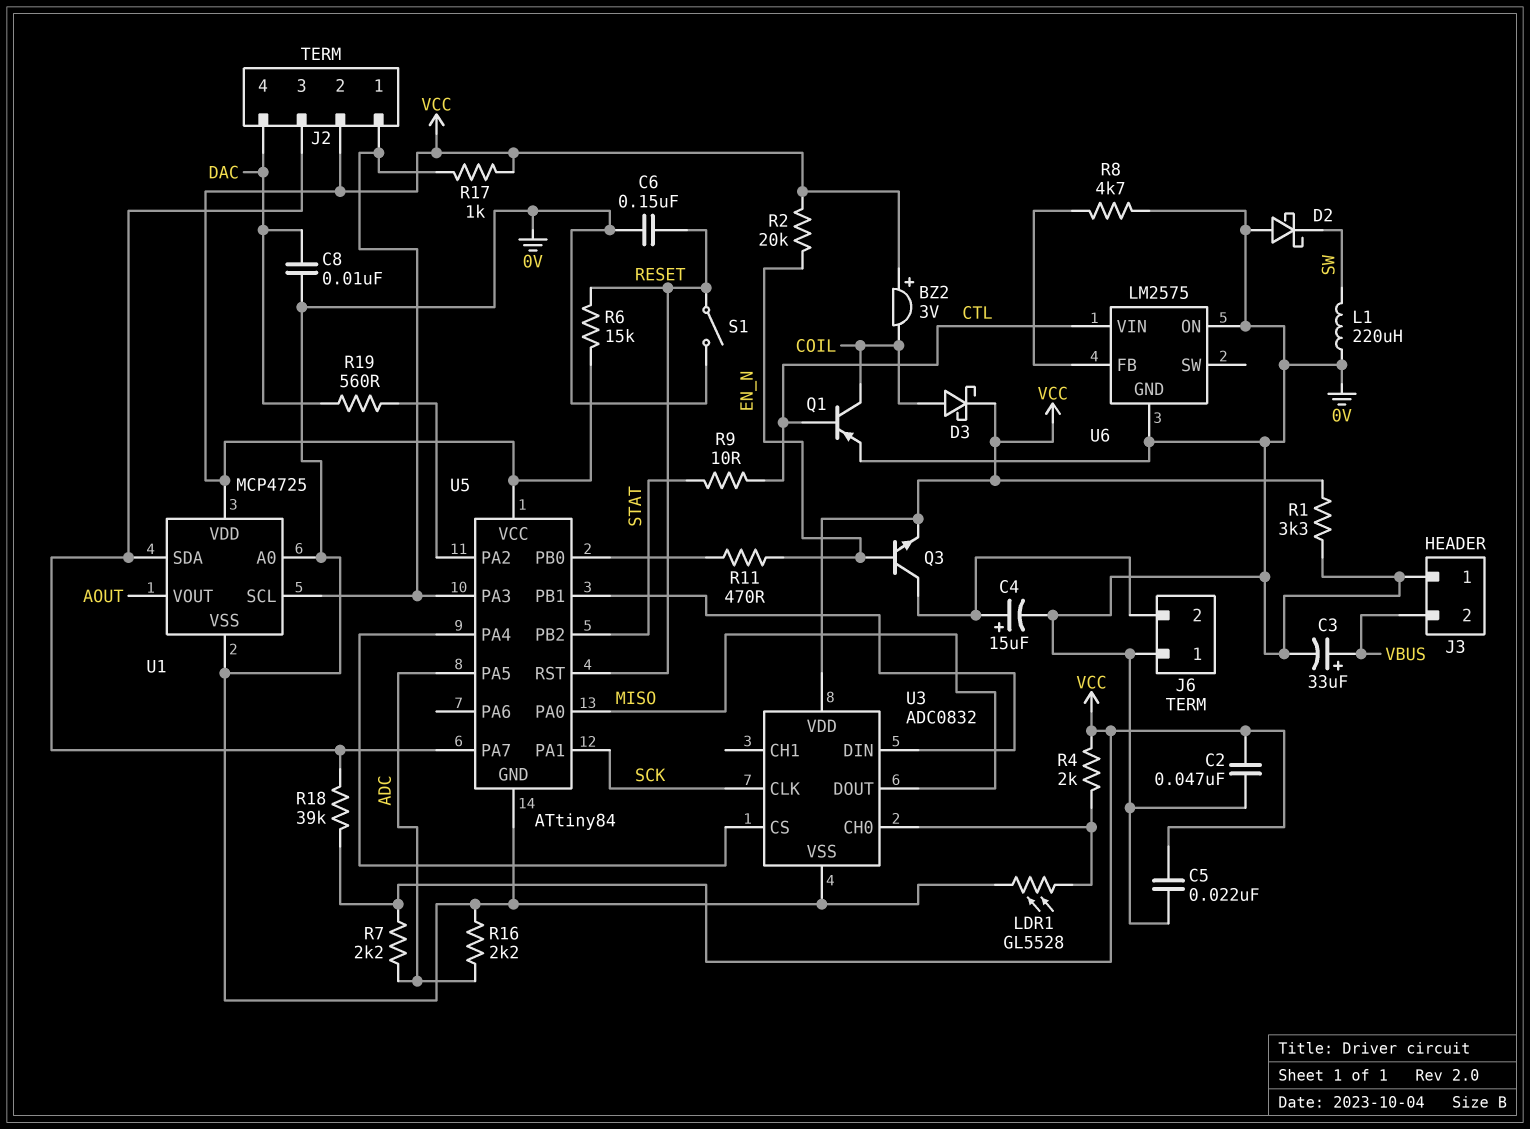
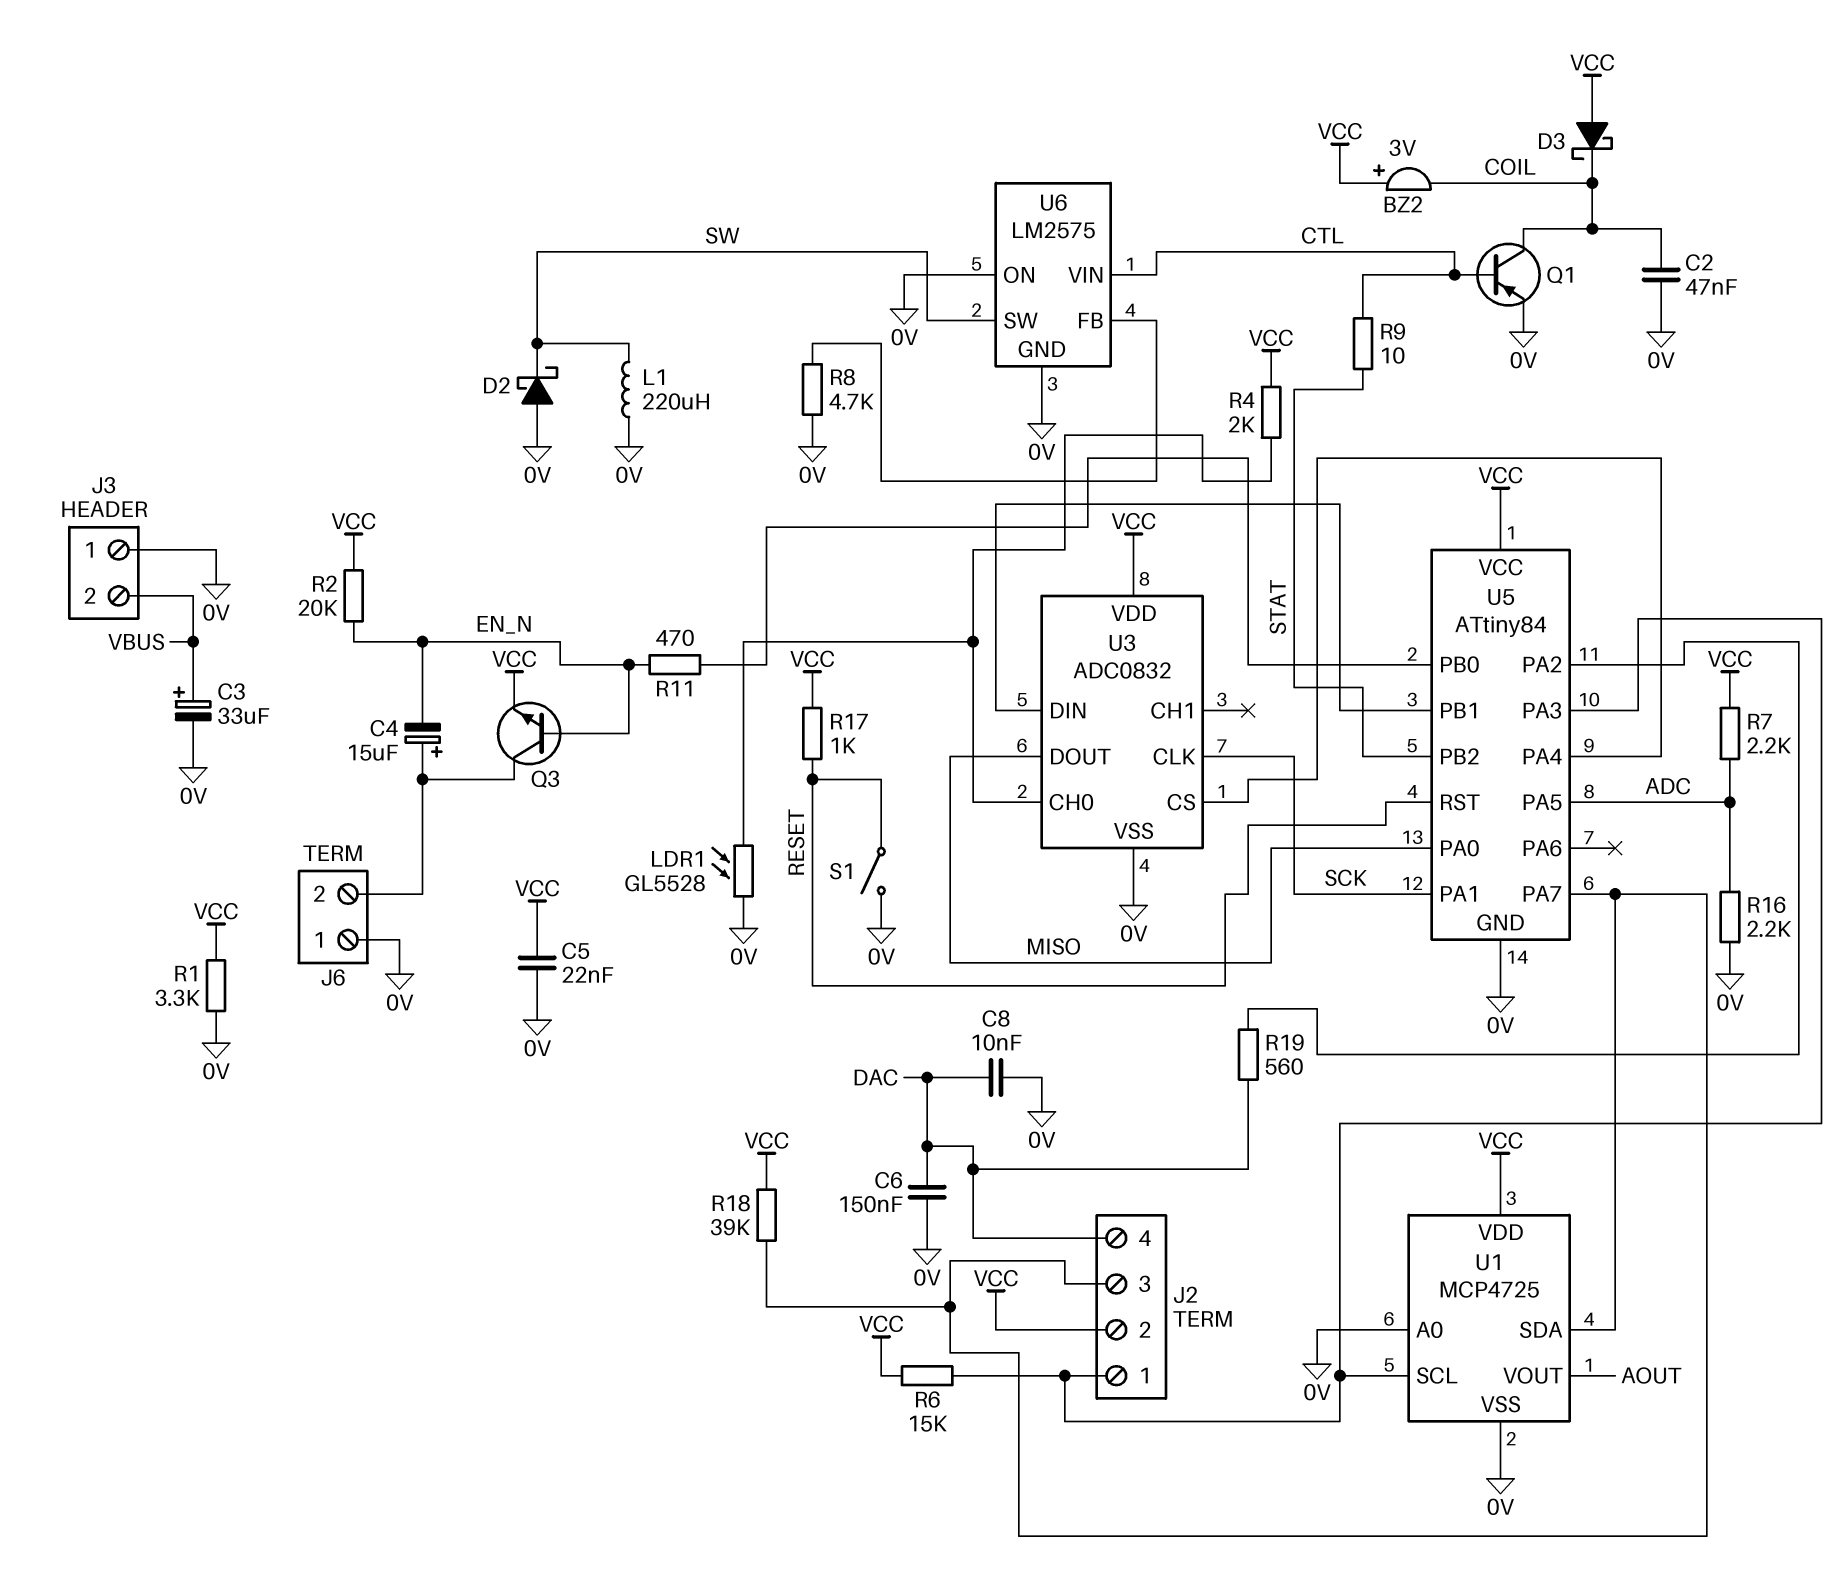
C2: 47nF (0V, VCC) -> 47nF (0V, COIL)
C4: 15uF (plus J6/2, minus 0V) -> 15uF (plus J6/2, minus EN_N)
C6: 150nF (0V, RESET) -> 150nF (0V, DAC)
D3: schottky (A COIL, K VCC) -> schottky (A VCC, K COIL)
R6: 15k (RESET, VCC) -> 15k (J2/1, VCC)
R17: 1k (J2/1, VCC) -> 1k (RESET, VCC)
U6 pin SW: none -> SW

